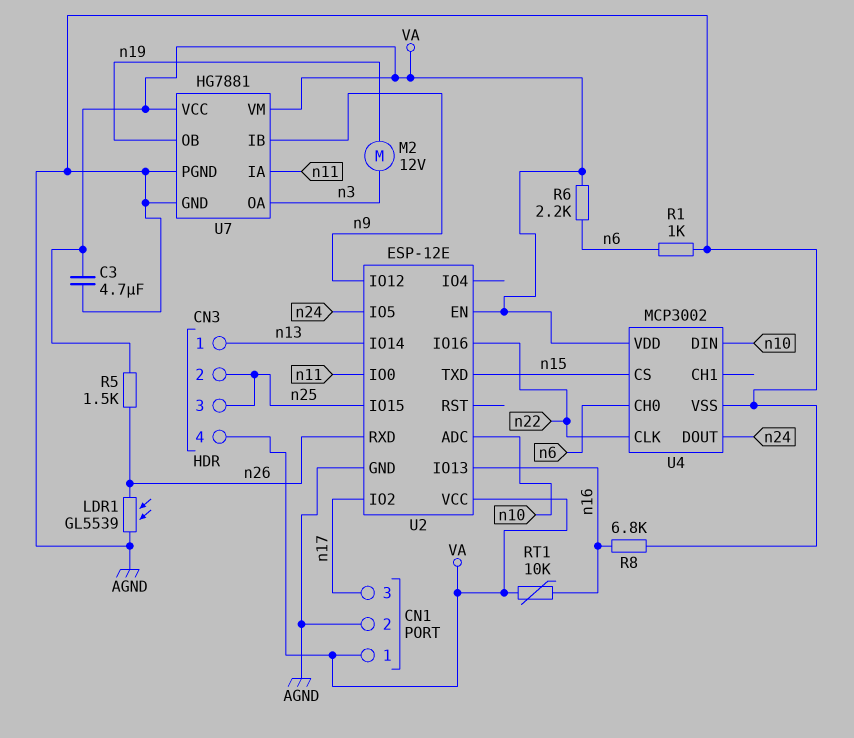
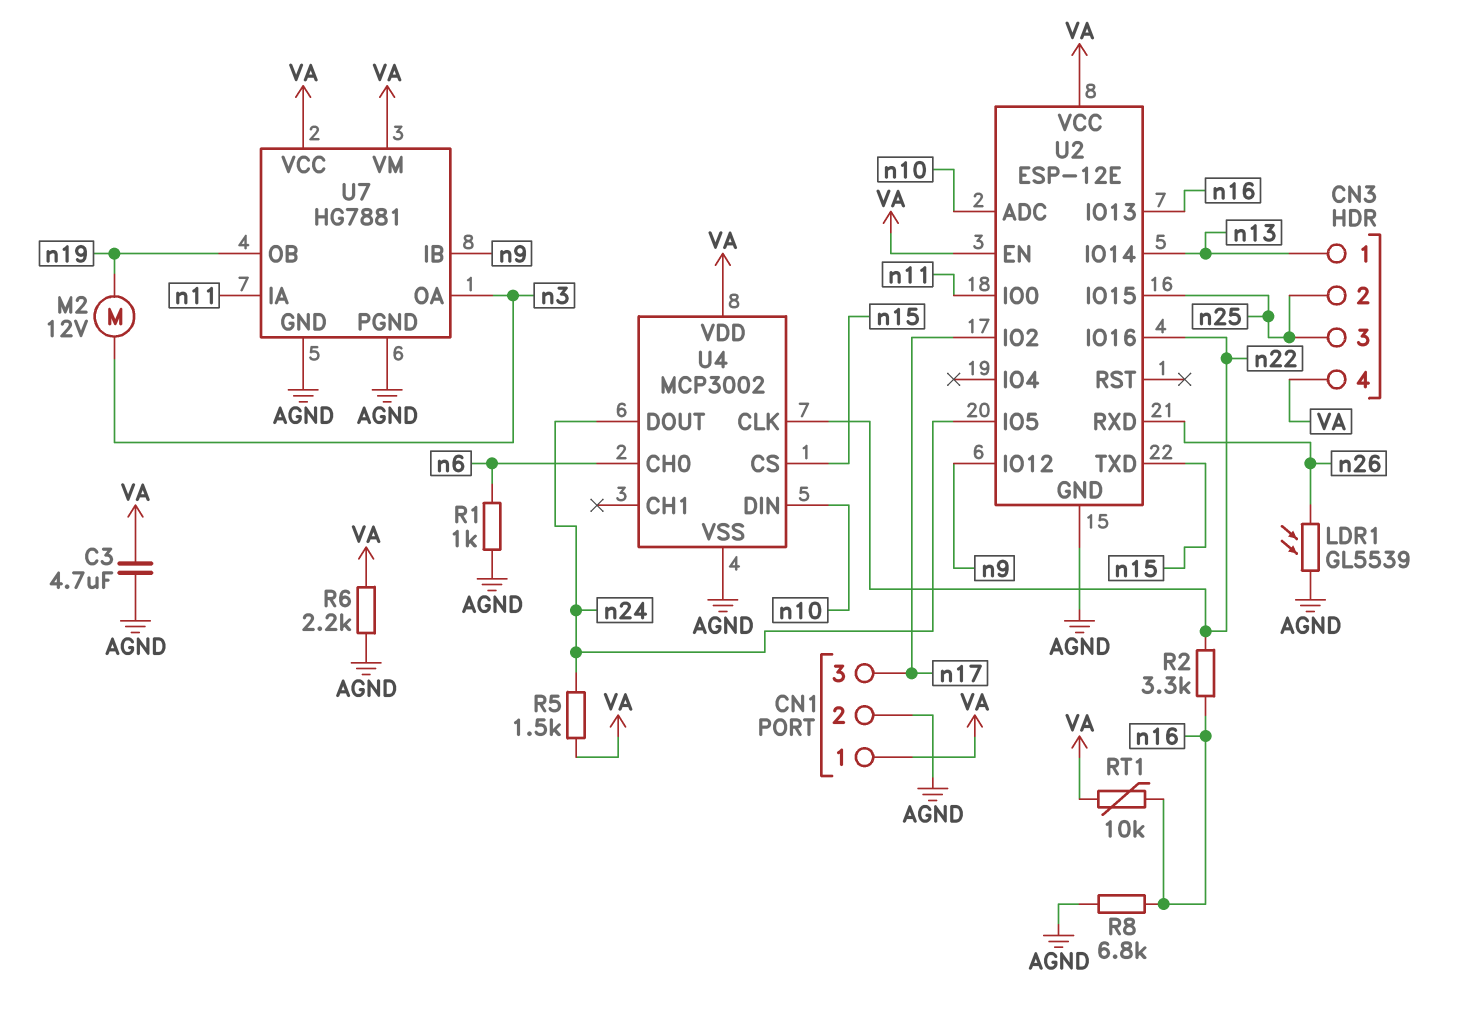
R2: none -> 3.3k (n16, n22)
R5: 1.5k (VA, n26) -> 1.5k (VA, n24)
R6: 2.2k (VA, n6) -> 2.2k (AGND, VA)

